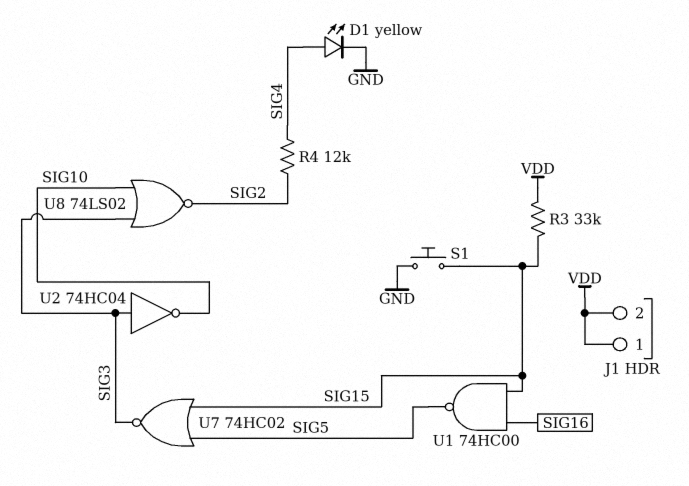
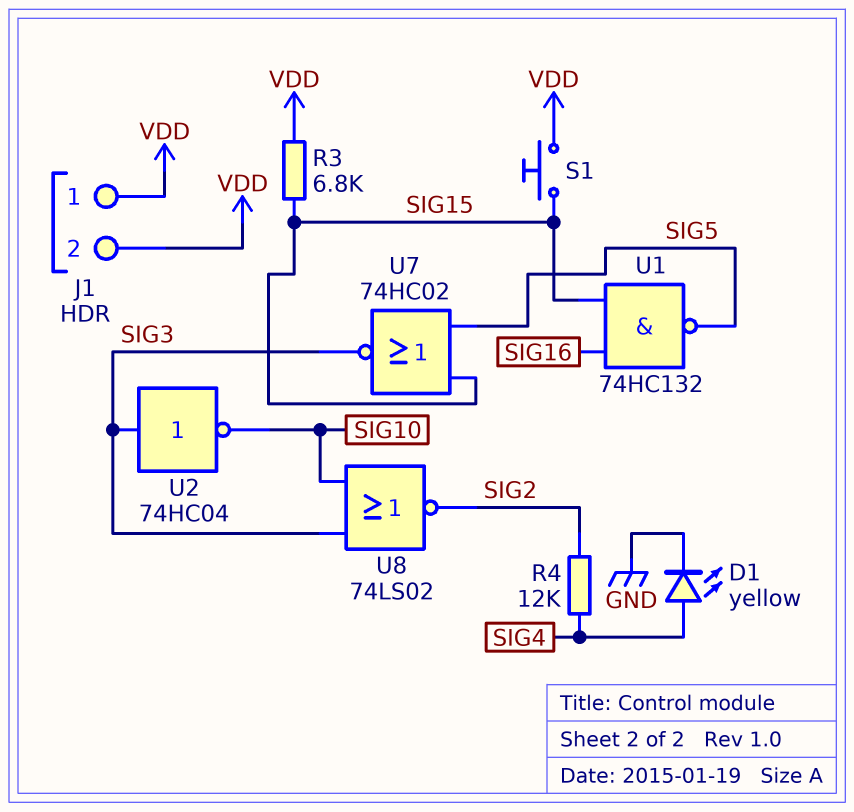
R3: 33k (SIG15, VDD) -> 6.8k (SIG15, VDD)
S1: button (GND, SIG15) -> button (SIG15, VDD)
U1: NAND 74HC00 (in SIG15, in SIG16, out SIG5) -> NAND 74HC132 (in SIG15, in SIG16, out SIG5)

